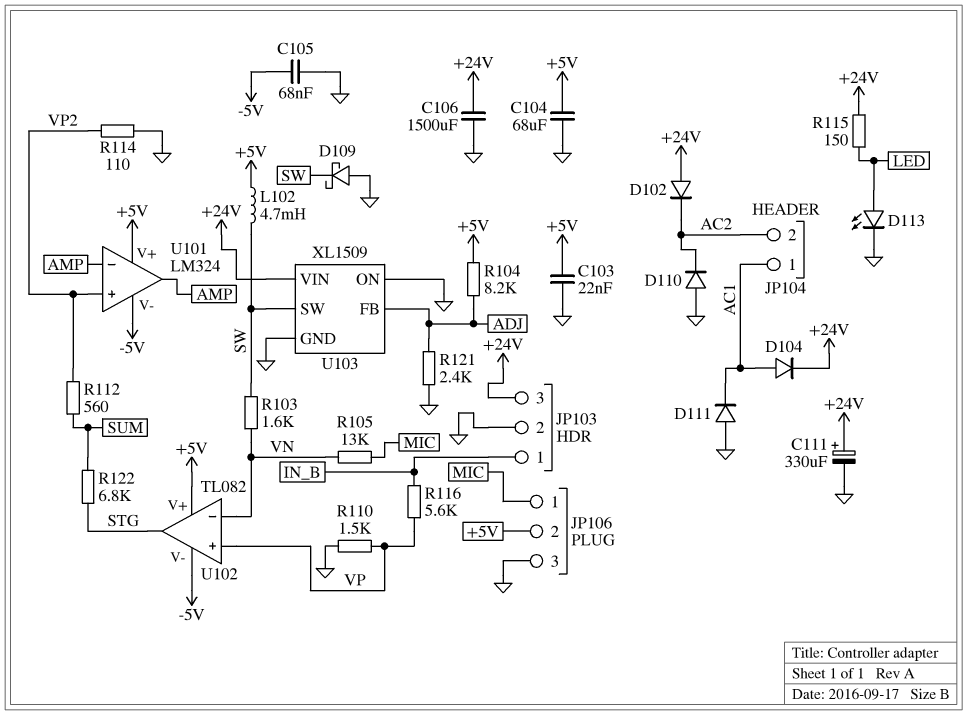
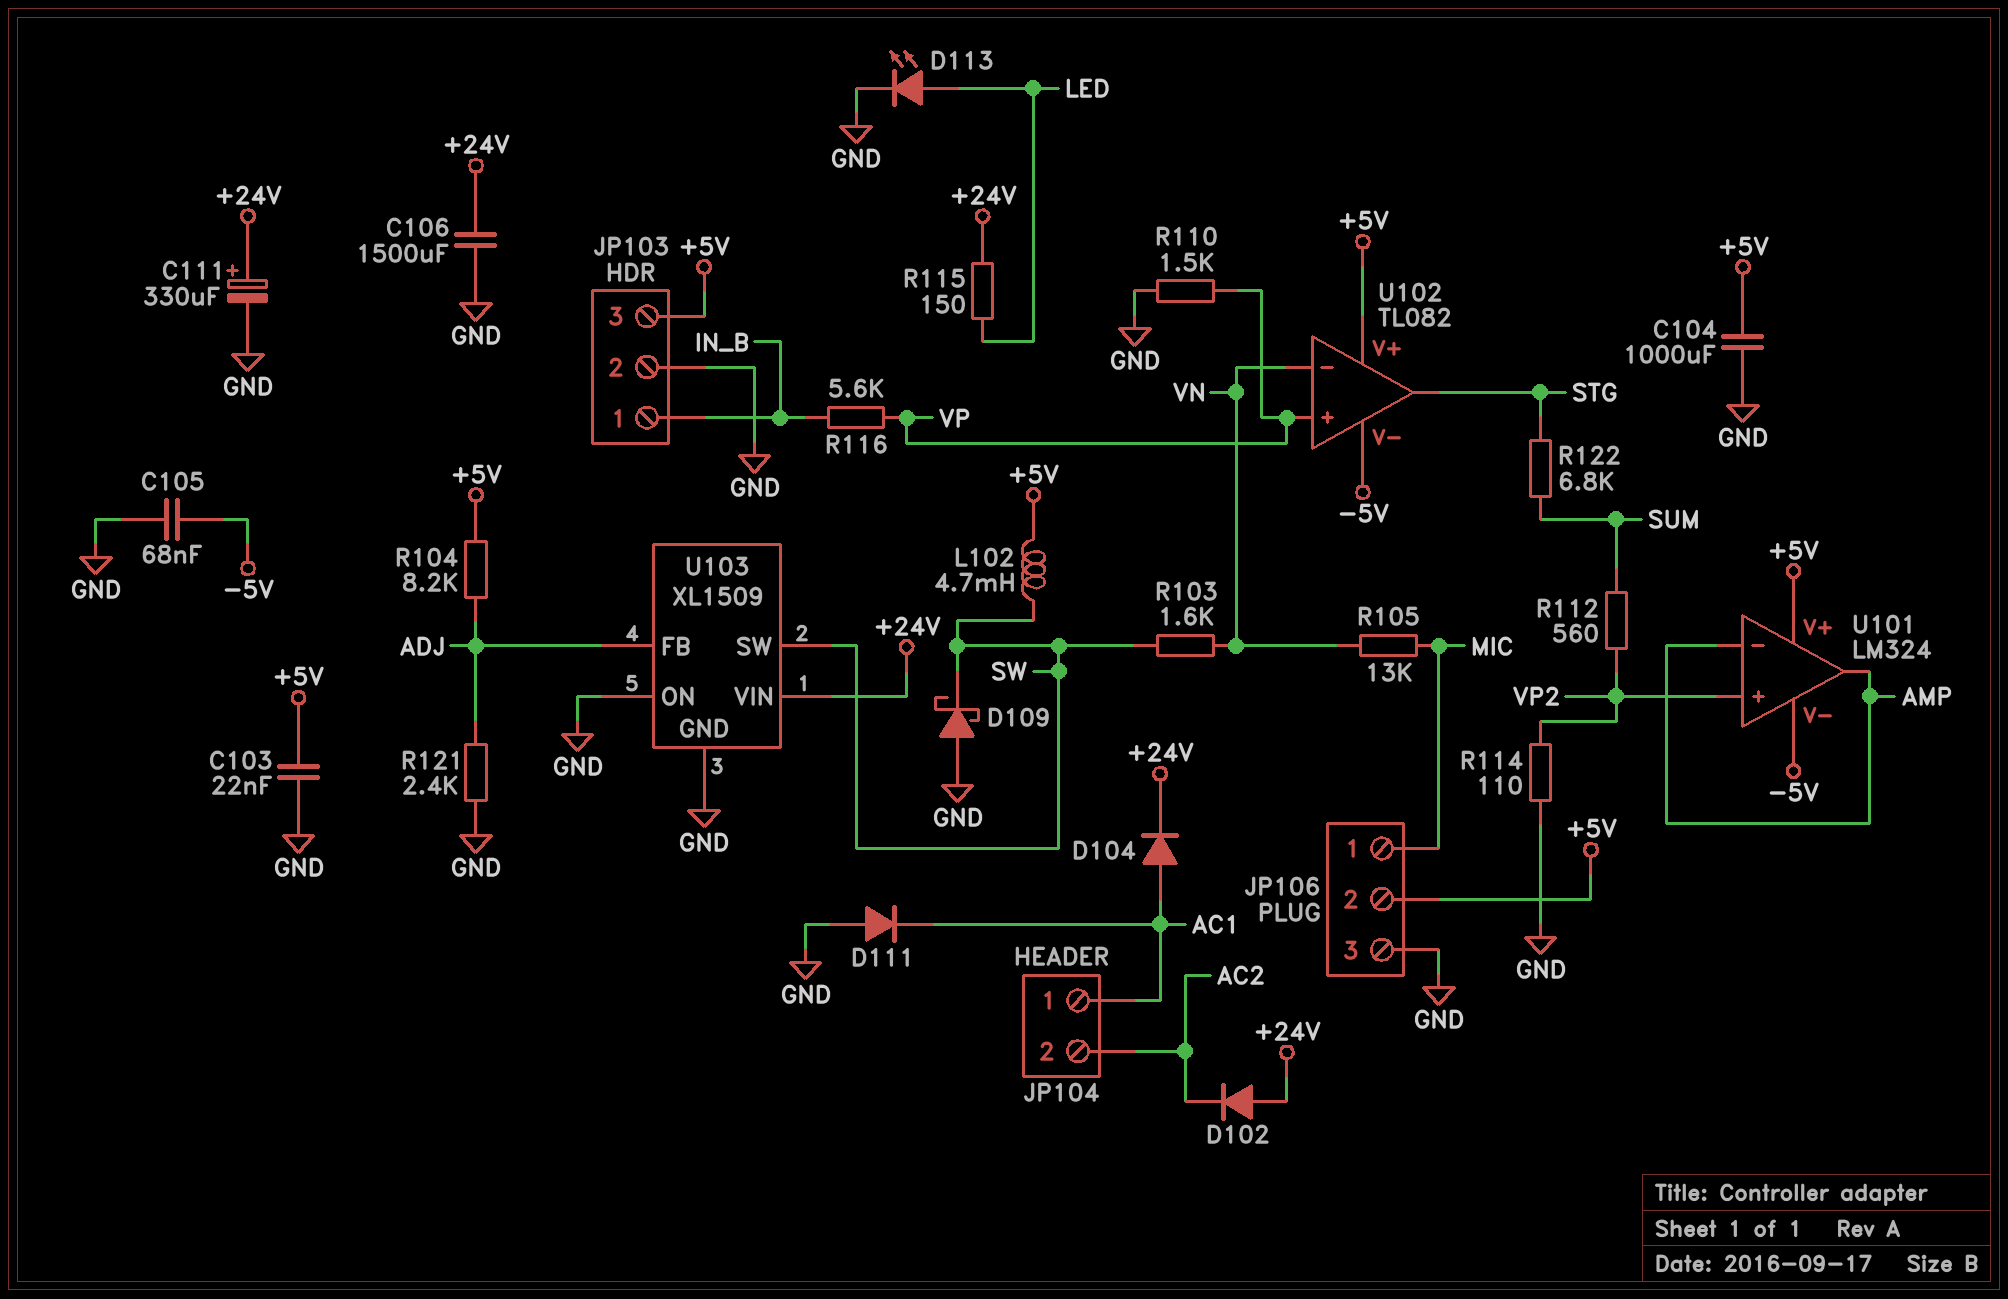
C104: 68uF (+5V, GND) -> 1000uF (+5V, GND)
D110: diode (A GND, K AC2) -> none
JP103 pin 3: +24V -> +5V

